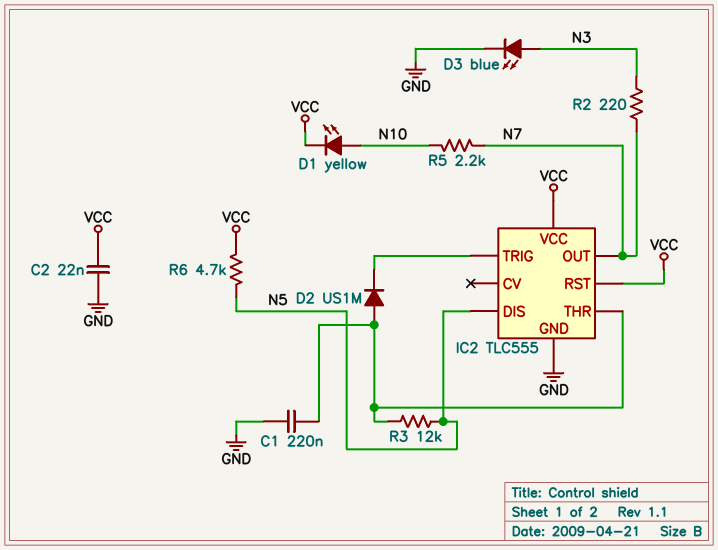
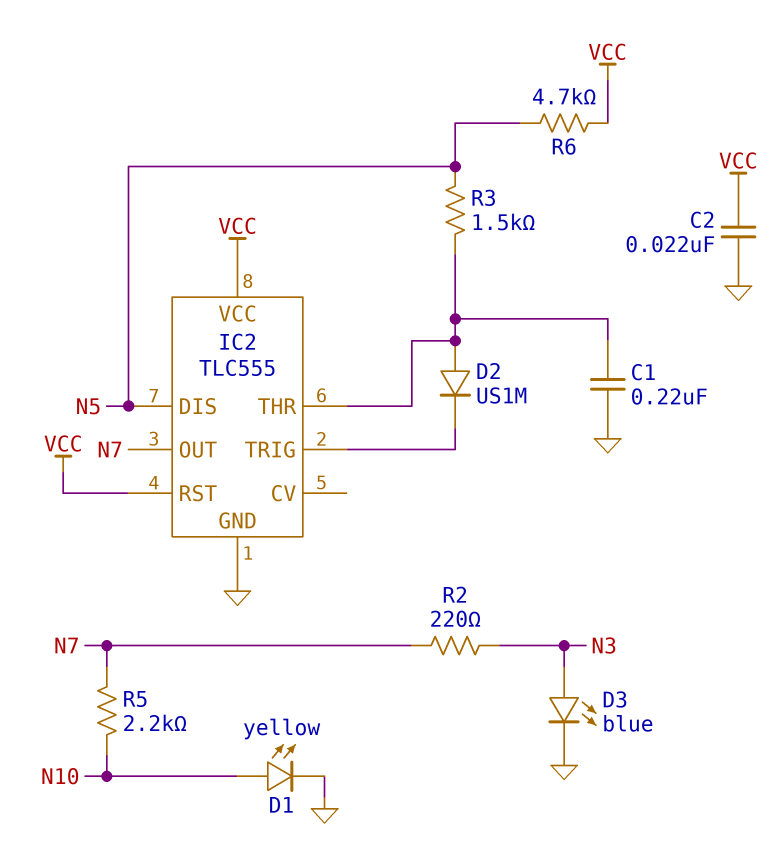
D1: LED yellow (A N10, K VCC) -> LED yellow (A N10, K GND)
R3: 12k (IC2/THR, N5) -> 1.5k (IC2/THR, N5)

